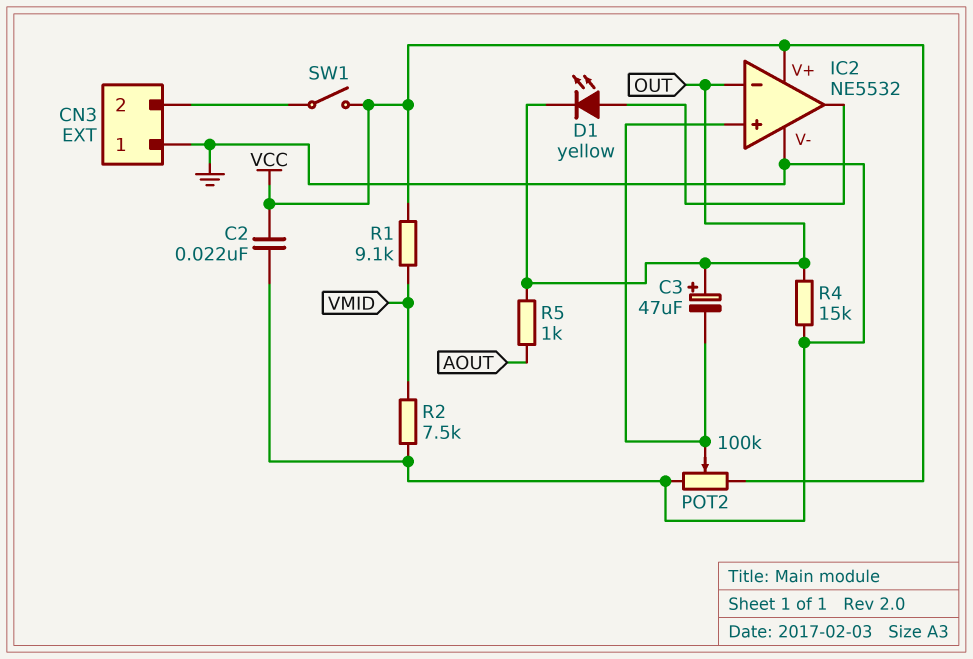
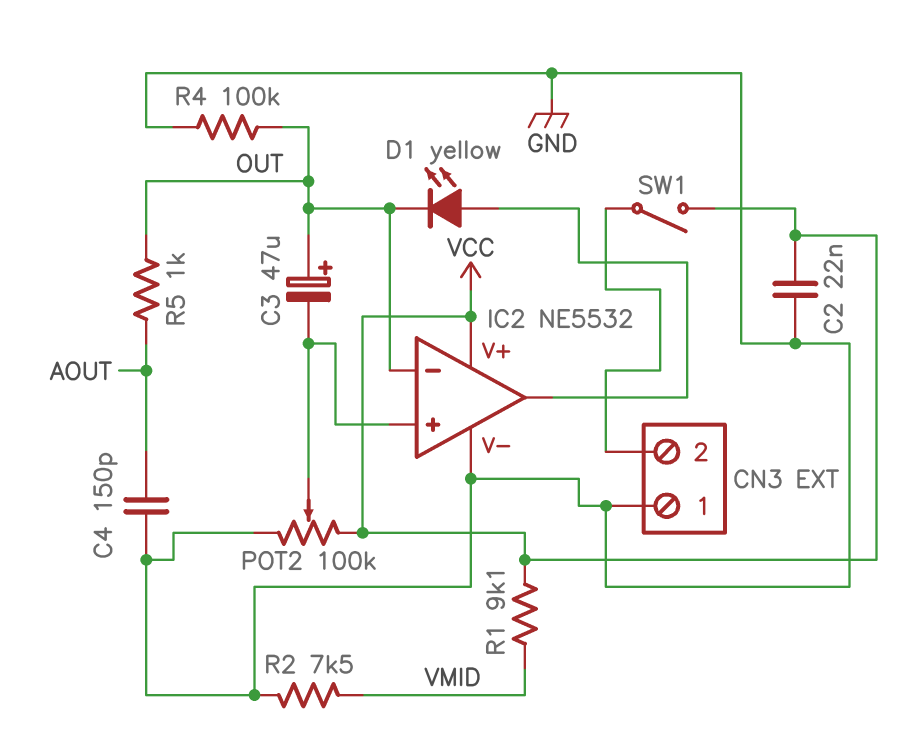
C4: none -> 150pF (AOUT, GND)
R4: 15k (GND, OUT) -> 100k (GND, OUT)

